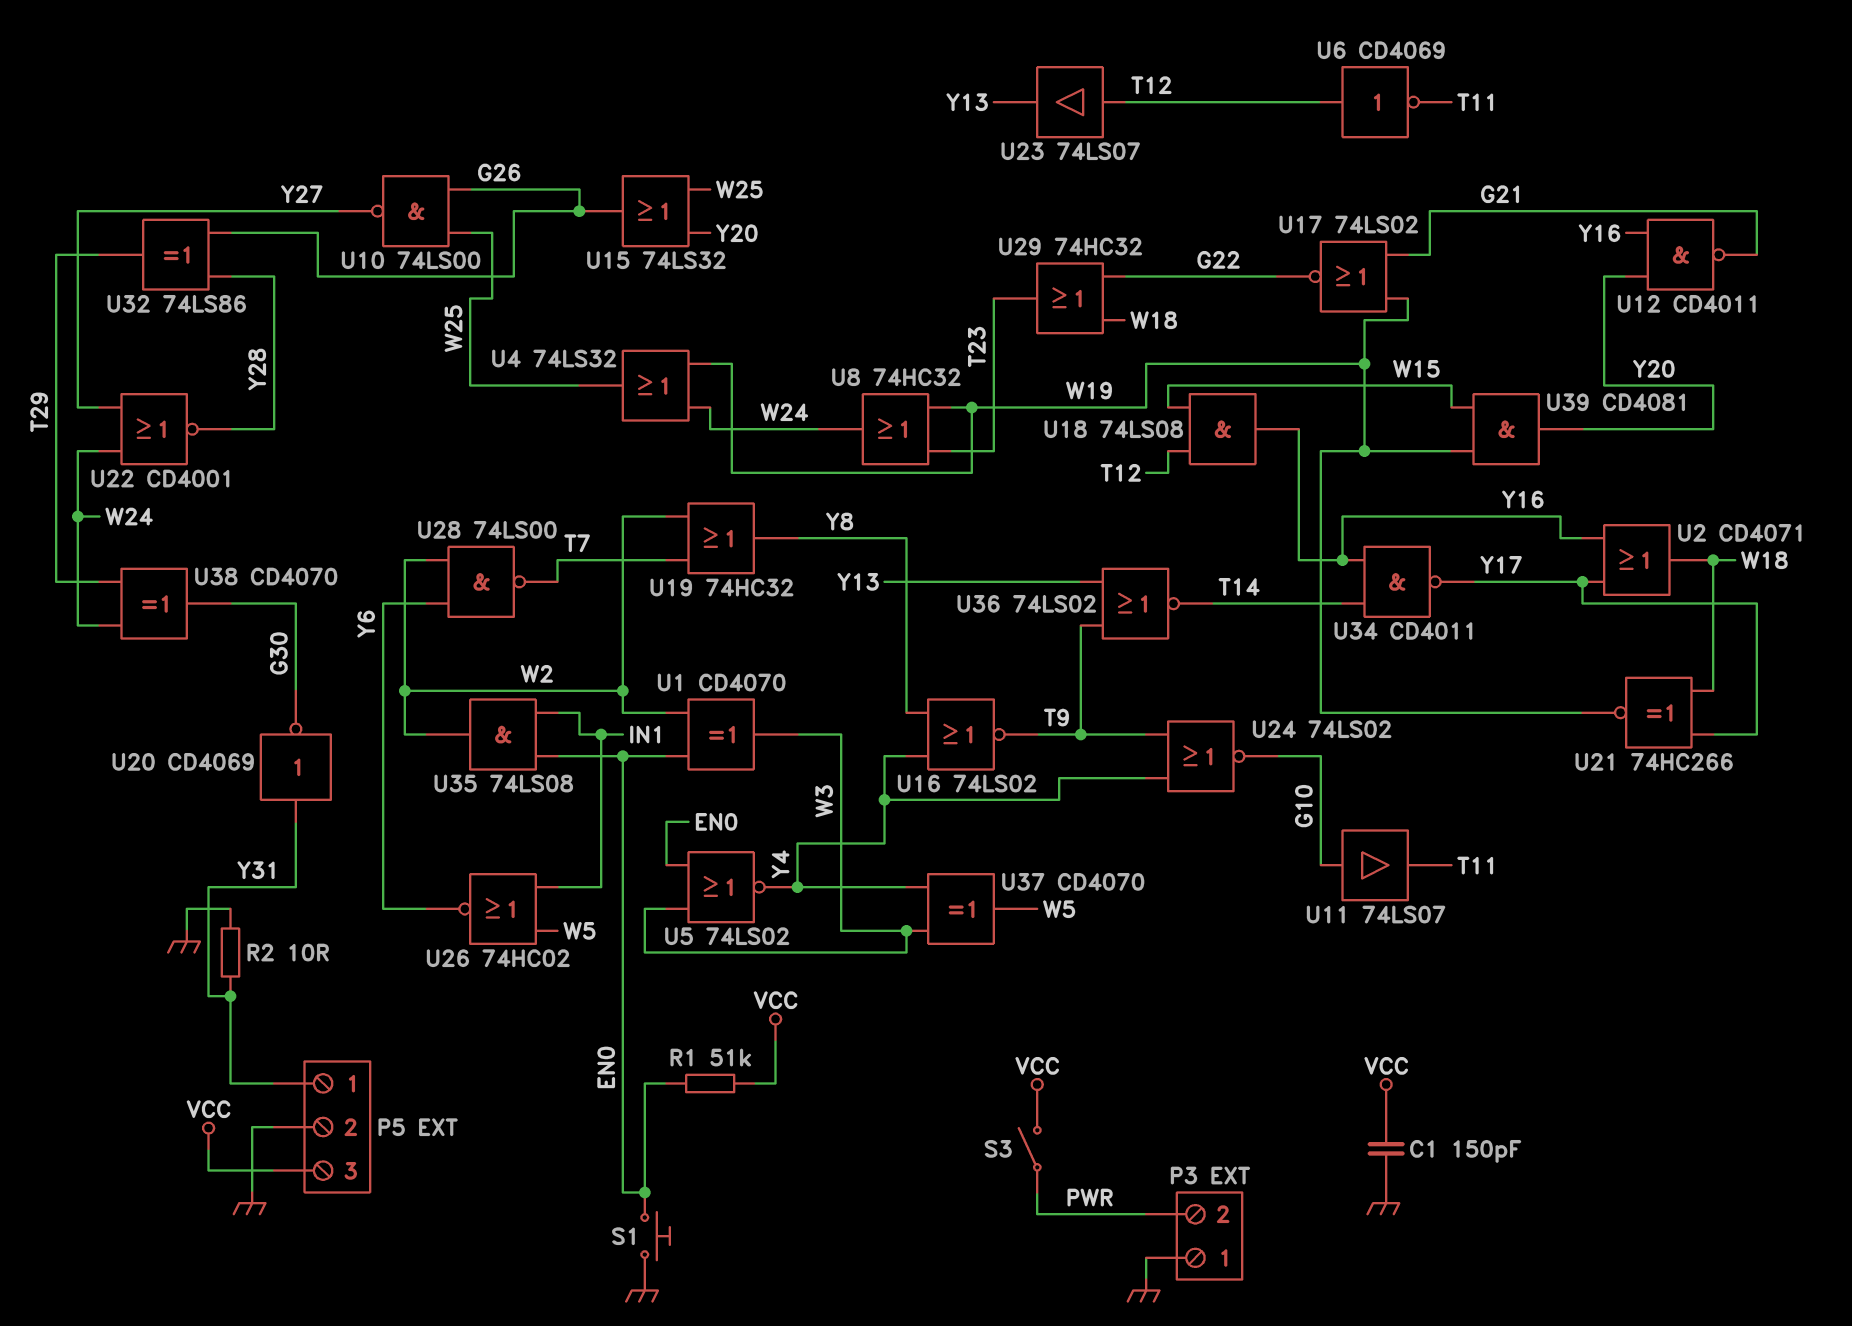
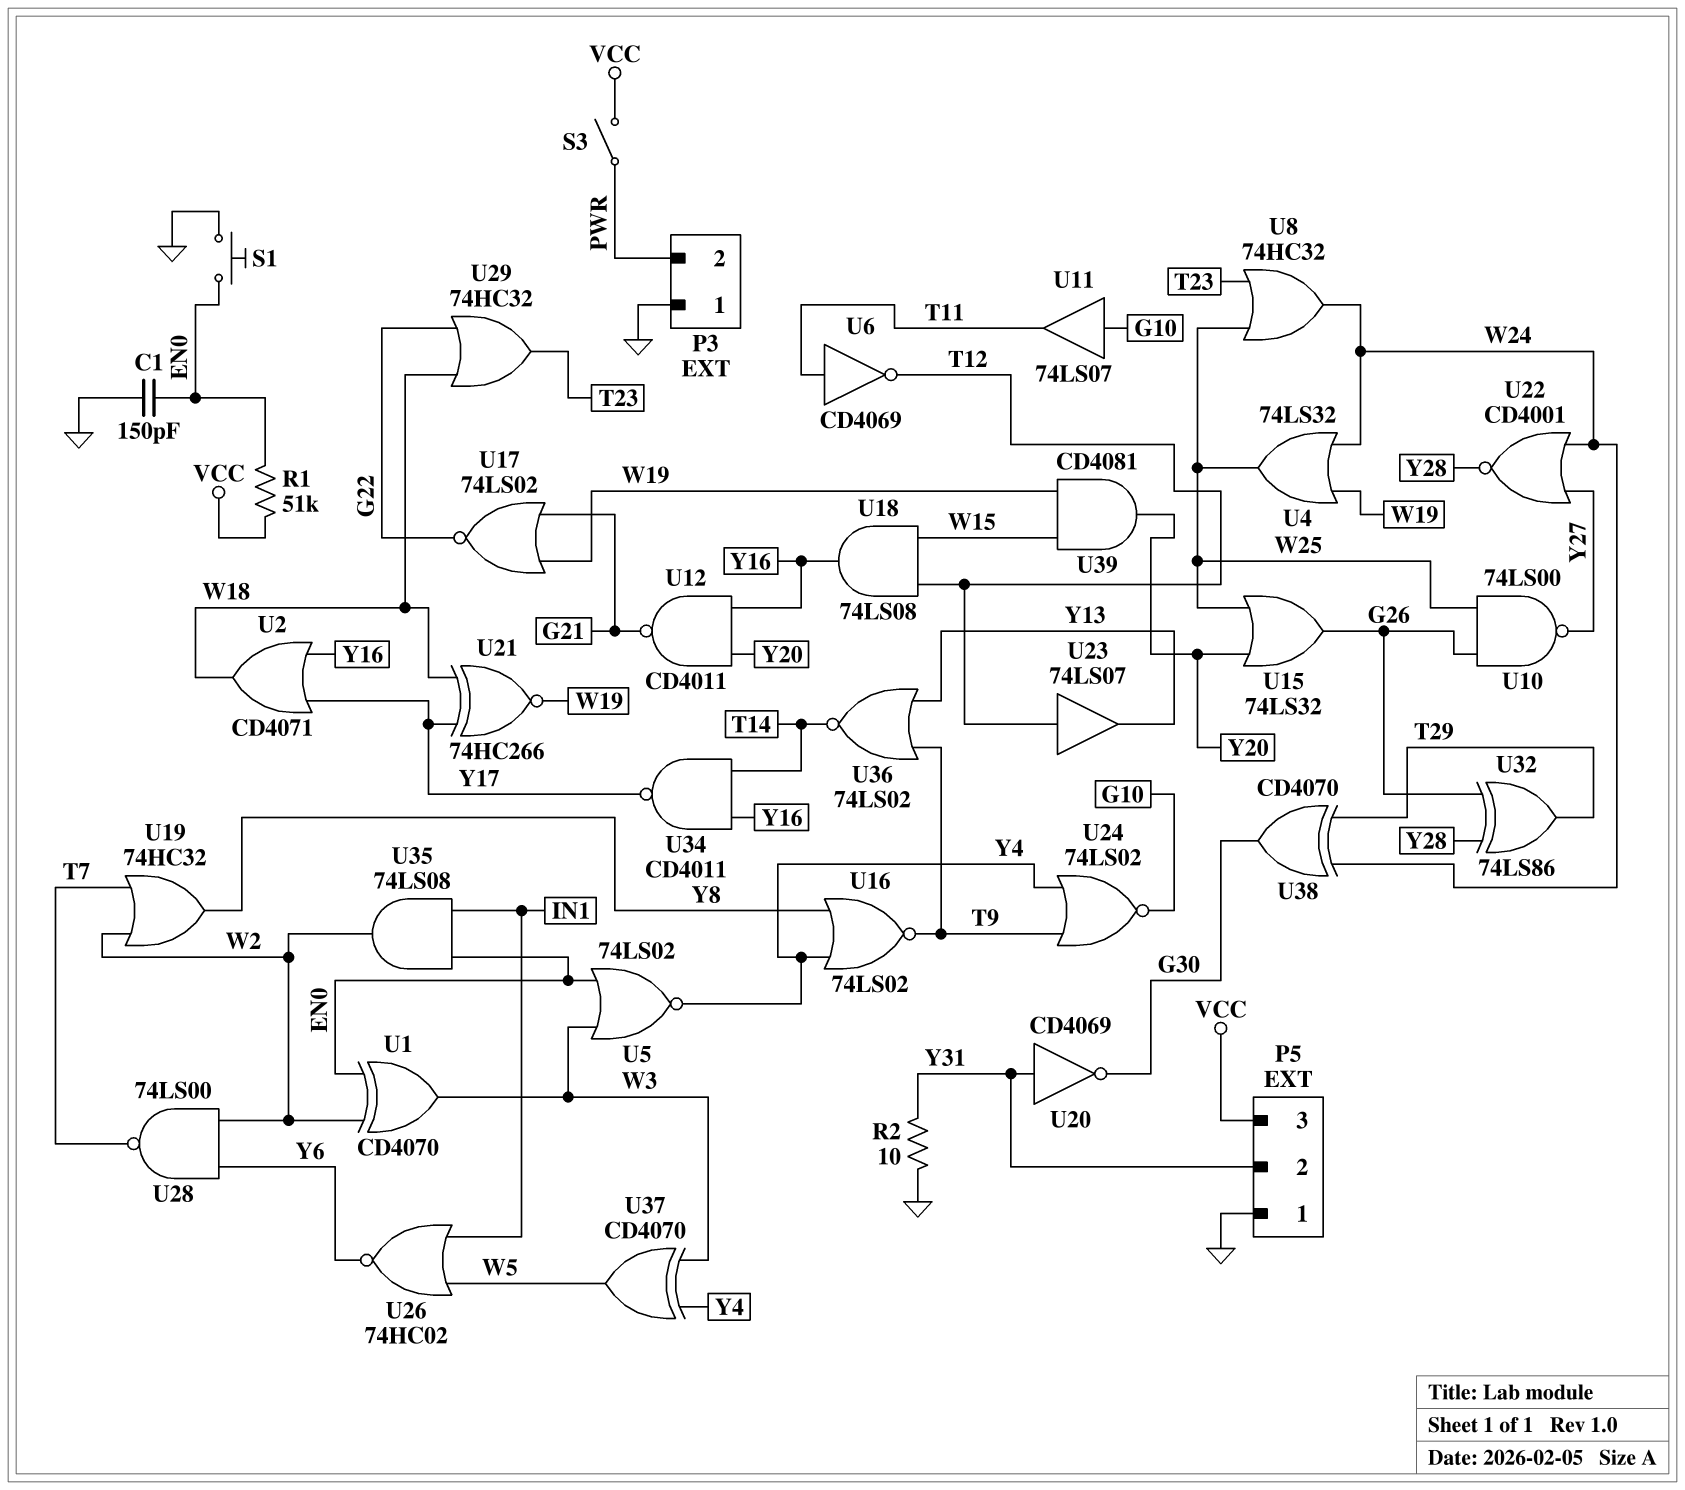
C1: 150pF (GND, VCC) -> 150pF (EN0, GND)
P5 pin 1: Y31 -> GND
P5 pin 2: GND -> Y31
U6: NOT CD4069 (in T12, out T11) -> NOT CD4069 (in T11, out T12)
U8: OR 74HC32 (in T23, in W19, out W24) -> OR 74HC32 (in T23, in W25, out W24)

